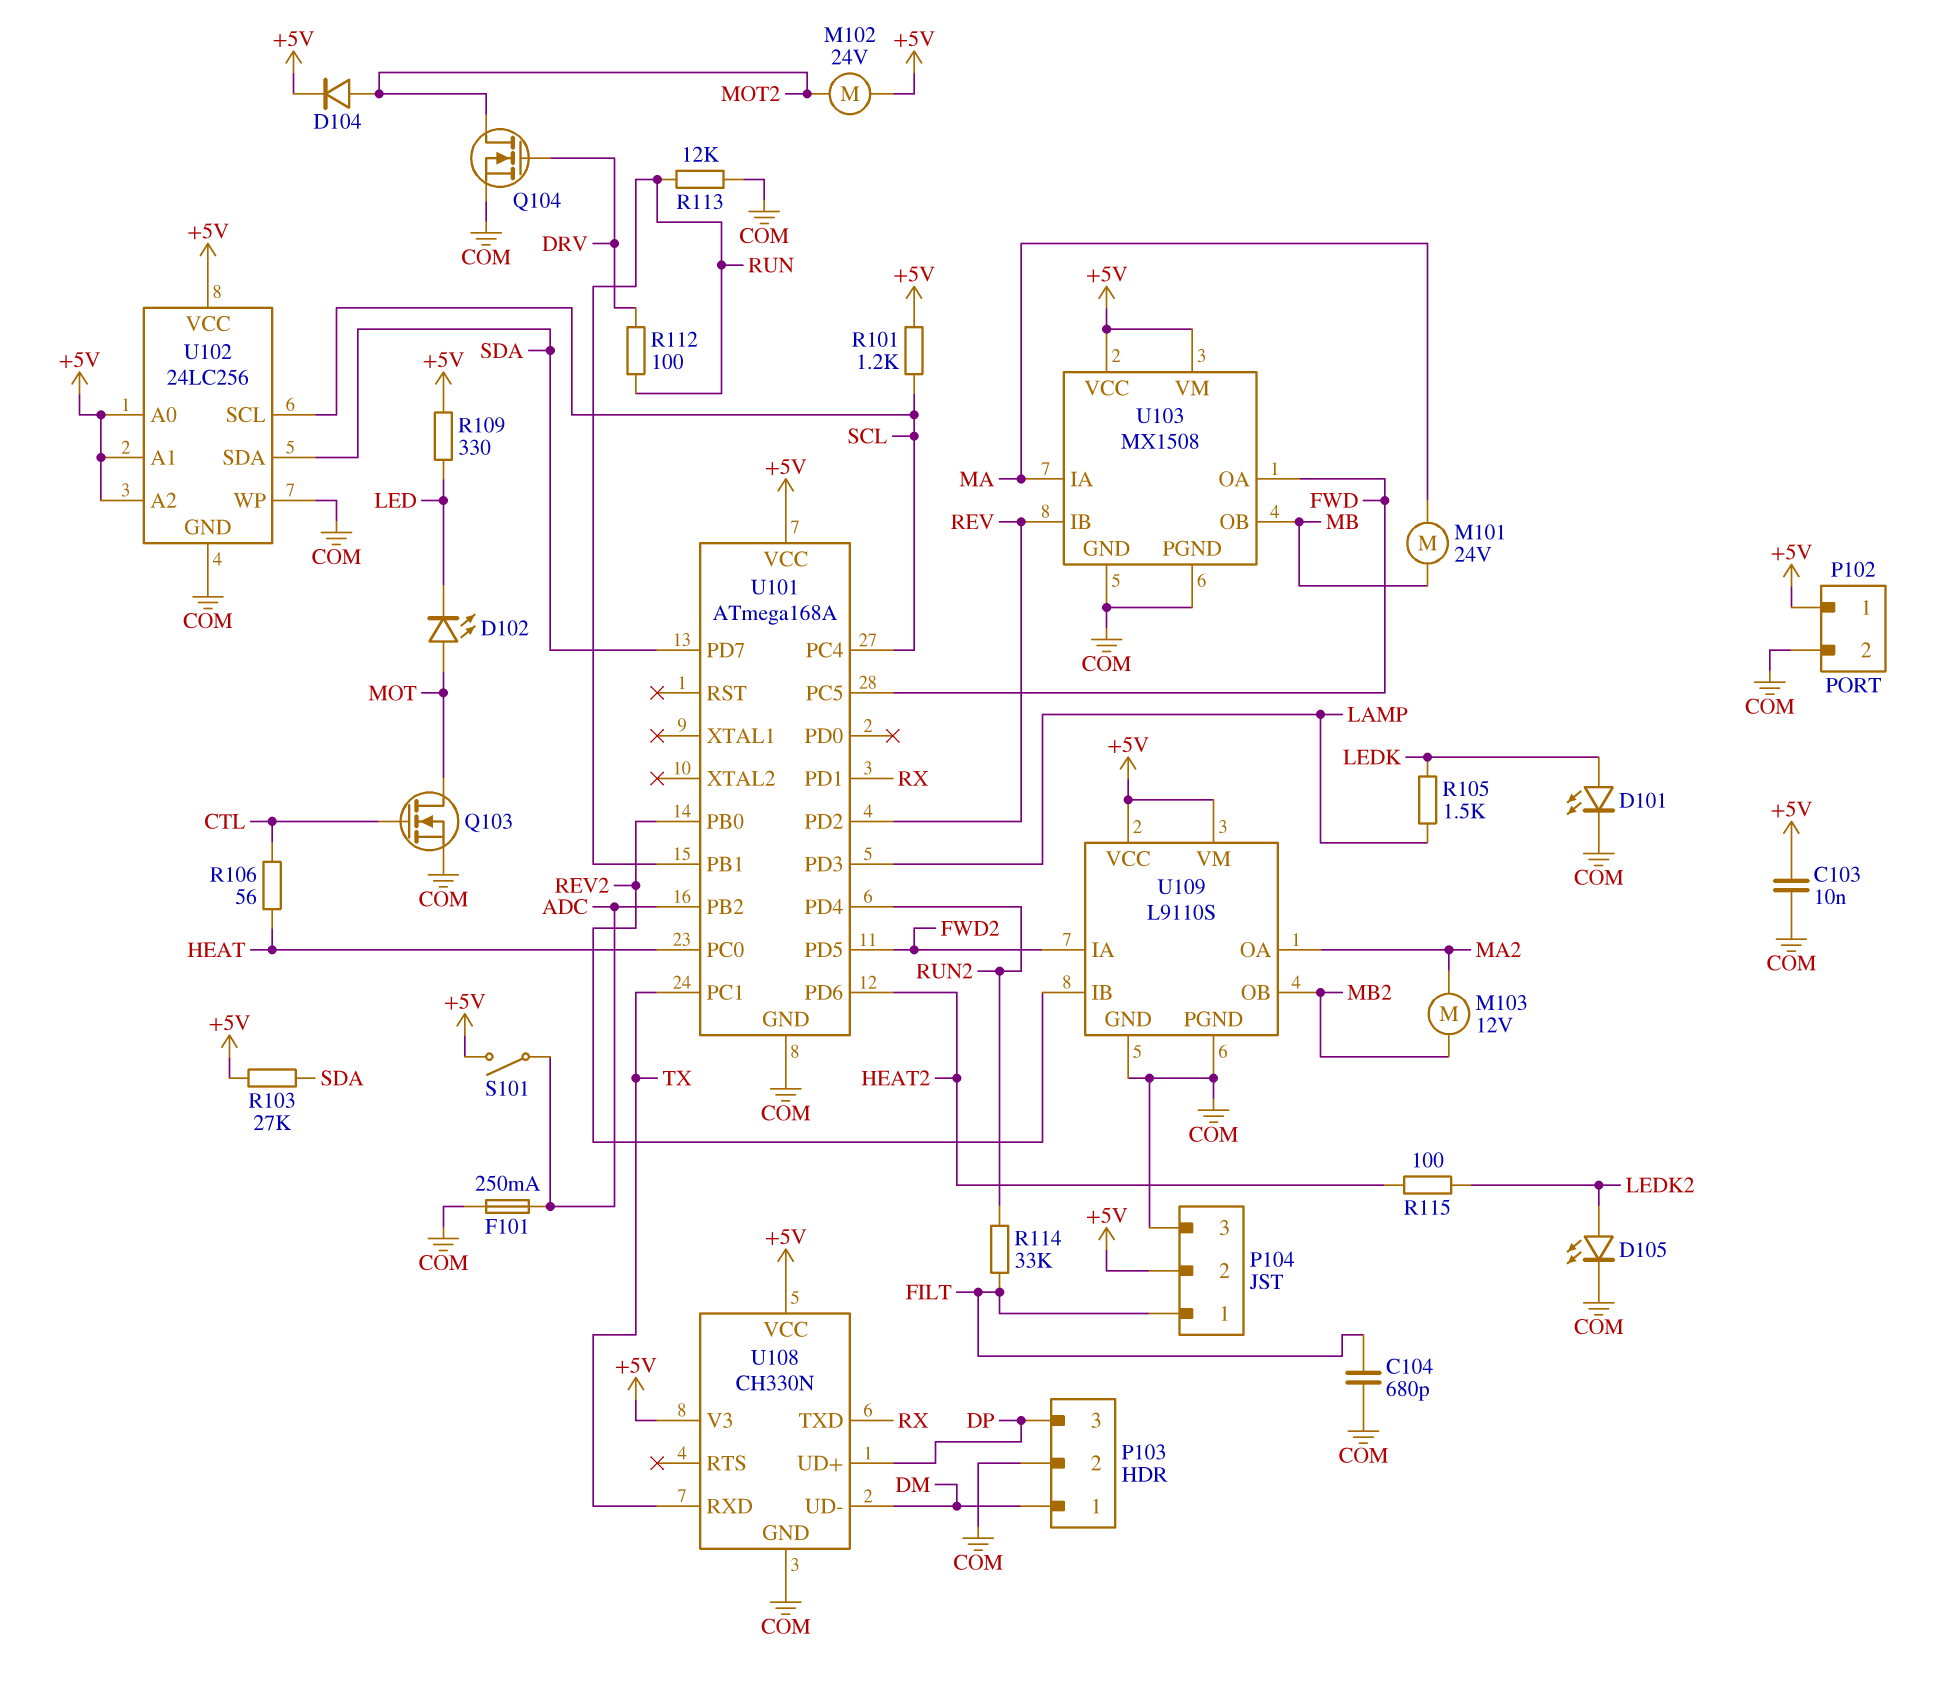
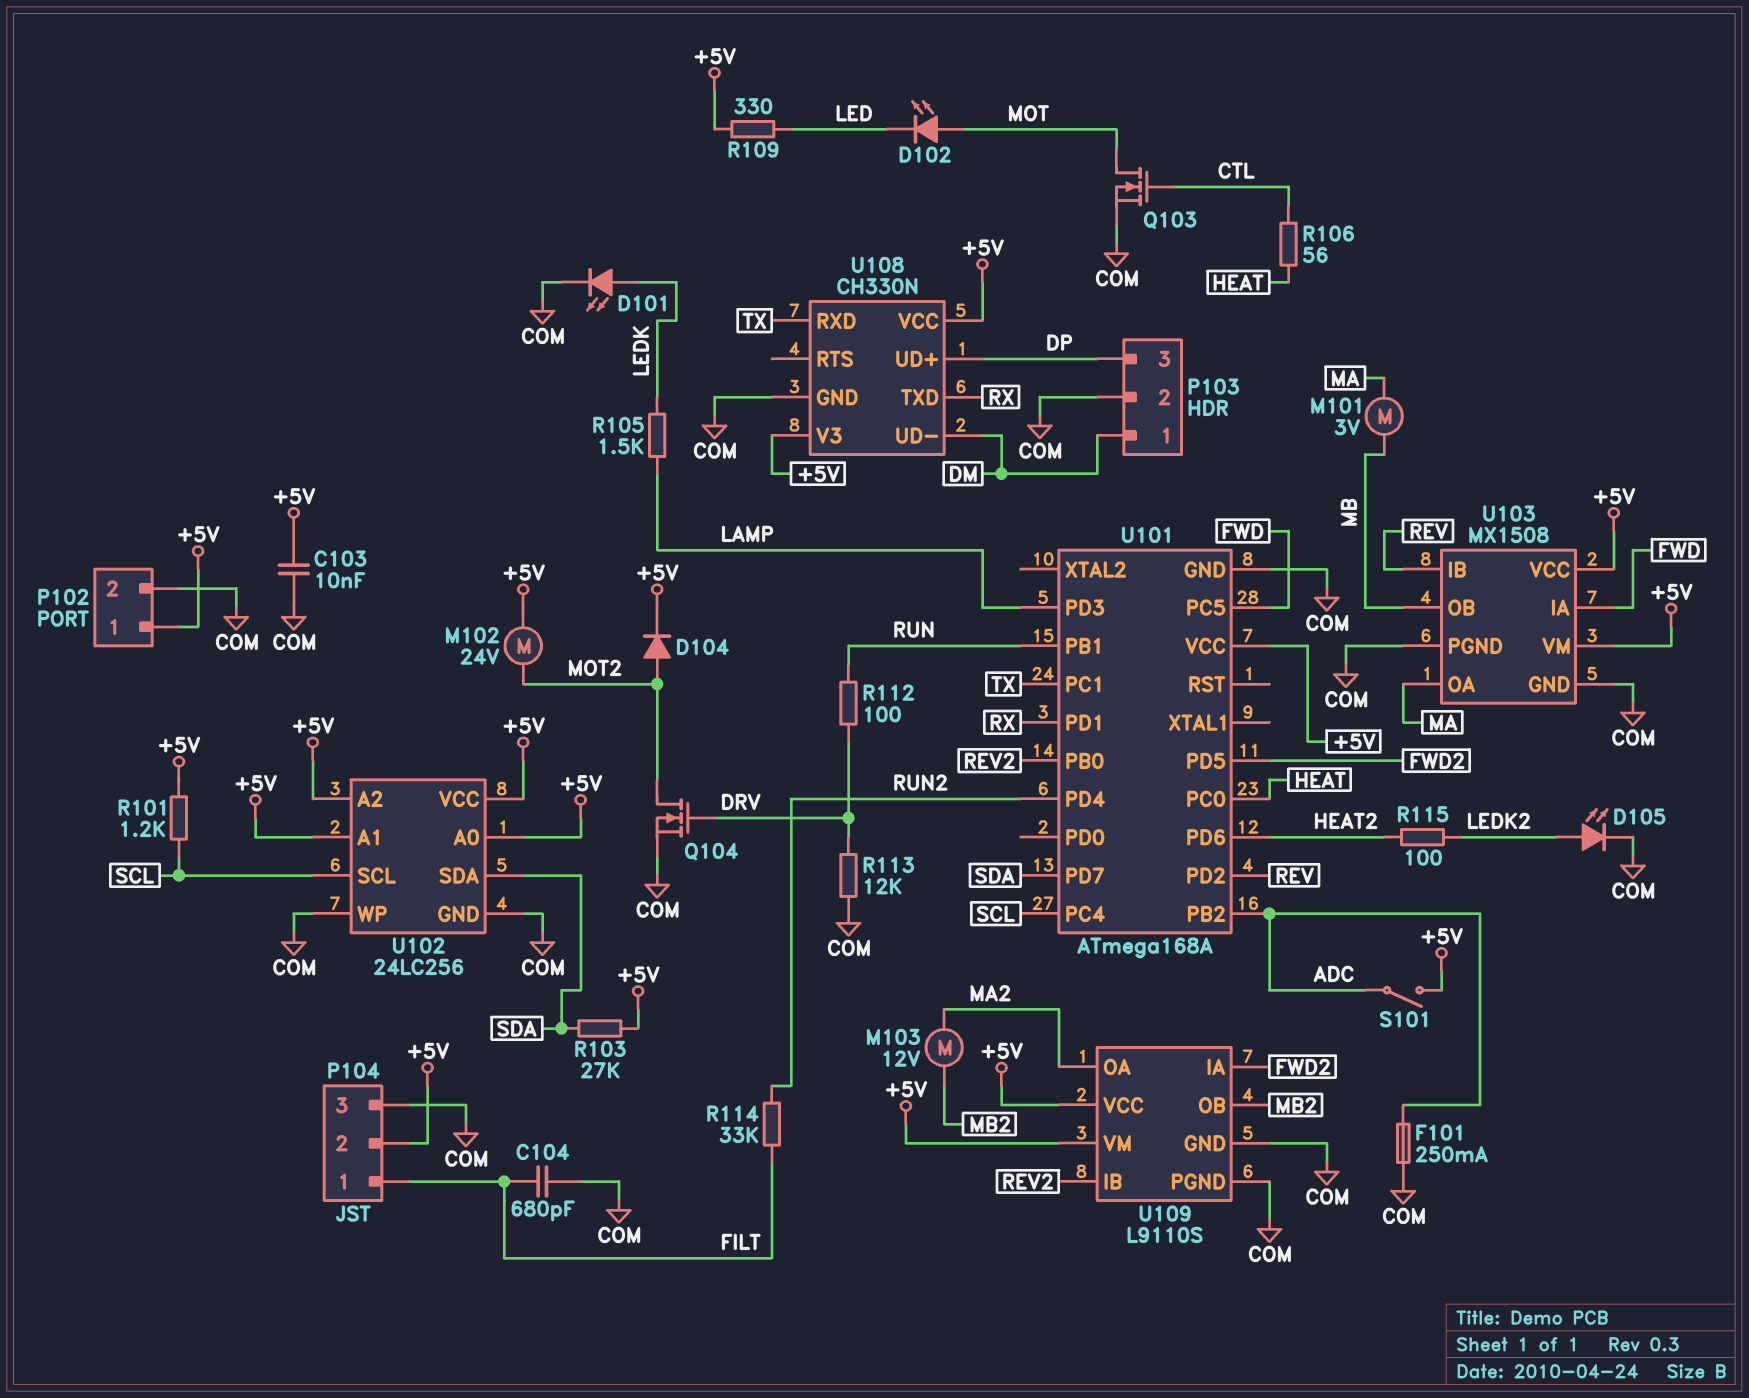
M101: motor 24V (MA, MB) -> motor 3V (MA, MB)
R113: 12k (COM, RUN) -> 12k (COM, DRV)
U103 pin IA: MA -> FWD
U103 pin OA: FWD -> MA

